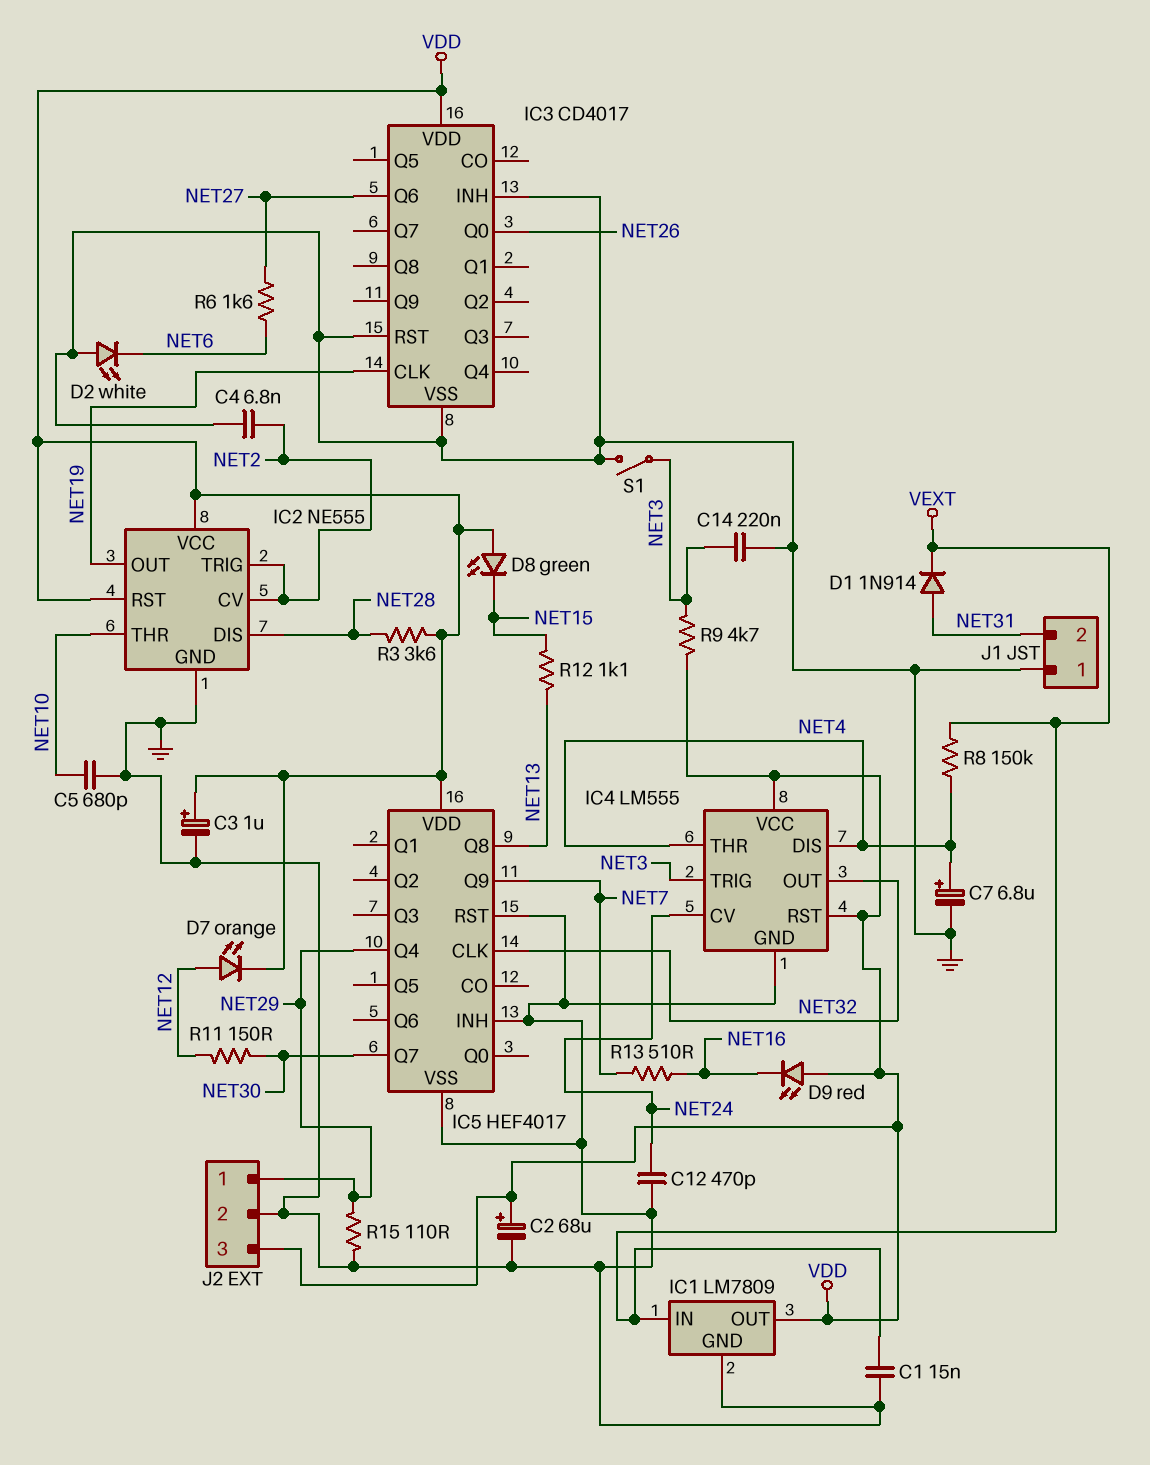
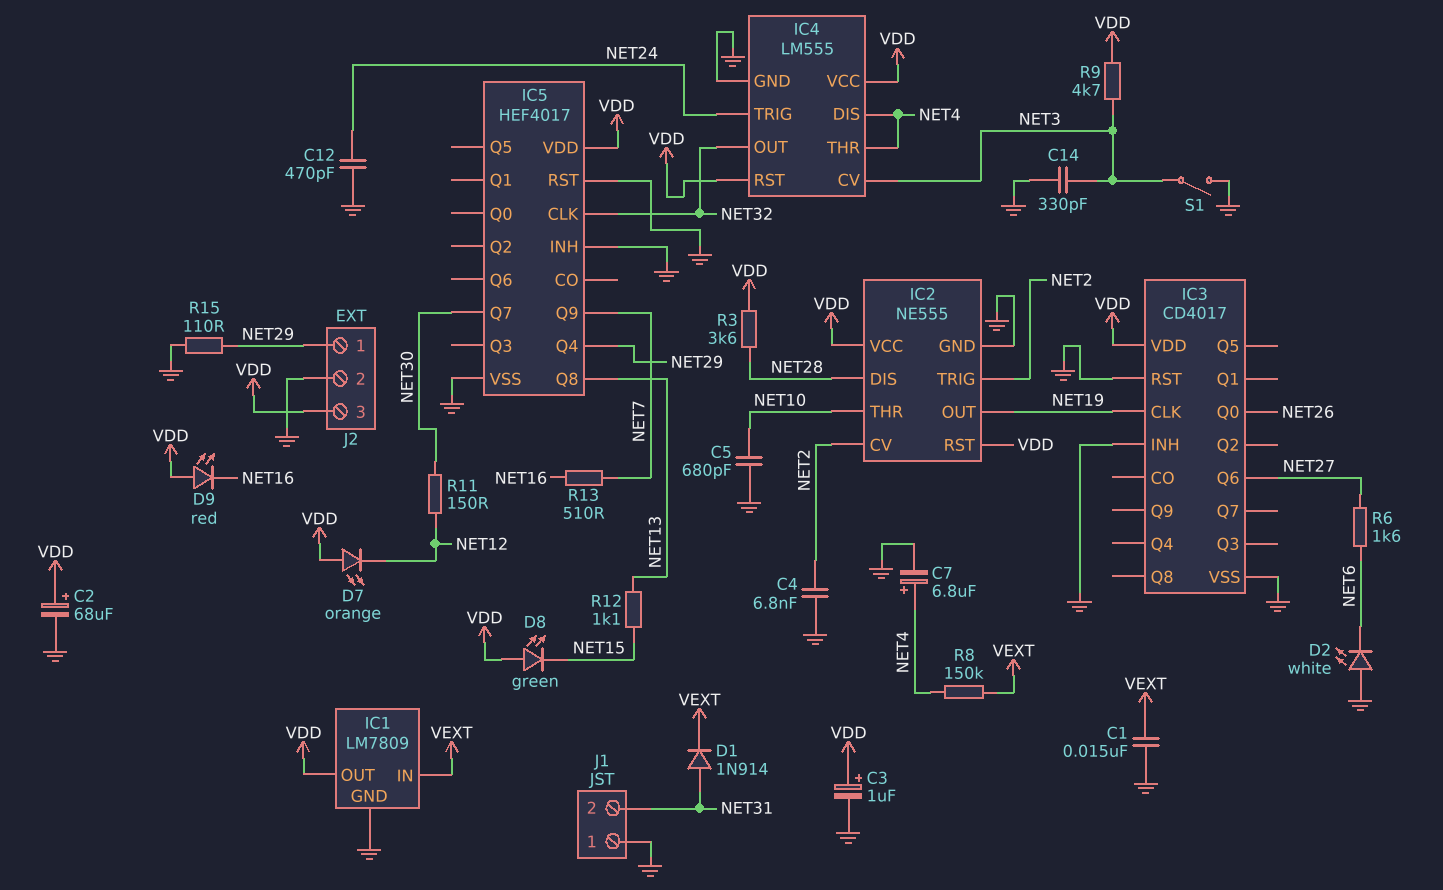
C14: 220nF (GND, NET3) -> 330pF (GND, NET3)
D7: LED orange (A NET12, K VDD) -> LED orange (A VDD, K NET12)
IC4 pin CV: NET24 -> NET3
IC4 pin TRIG: NET3 -> NET24

